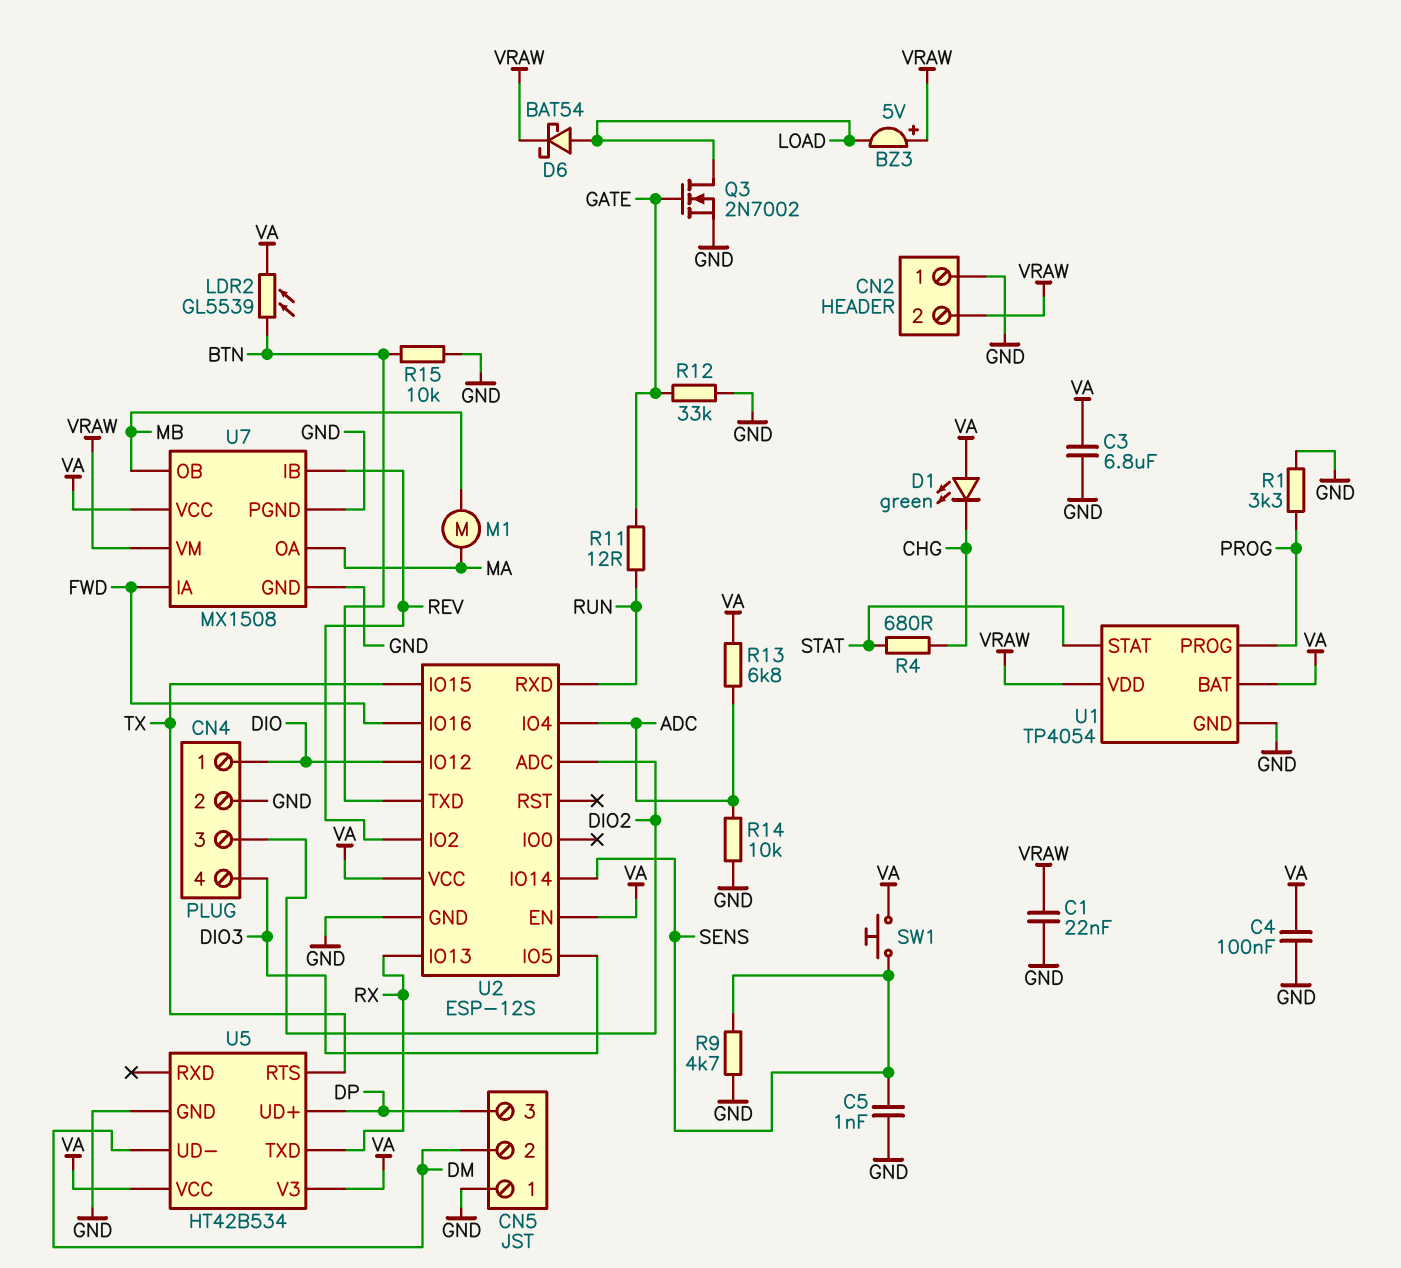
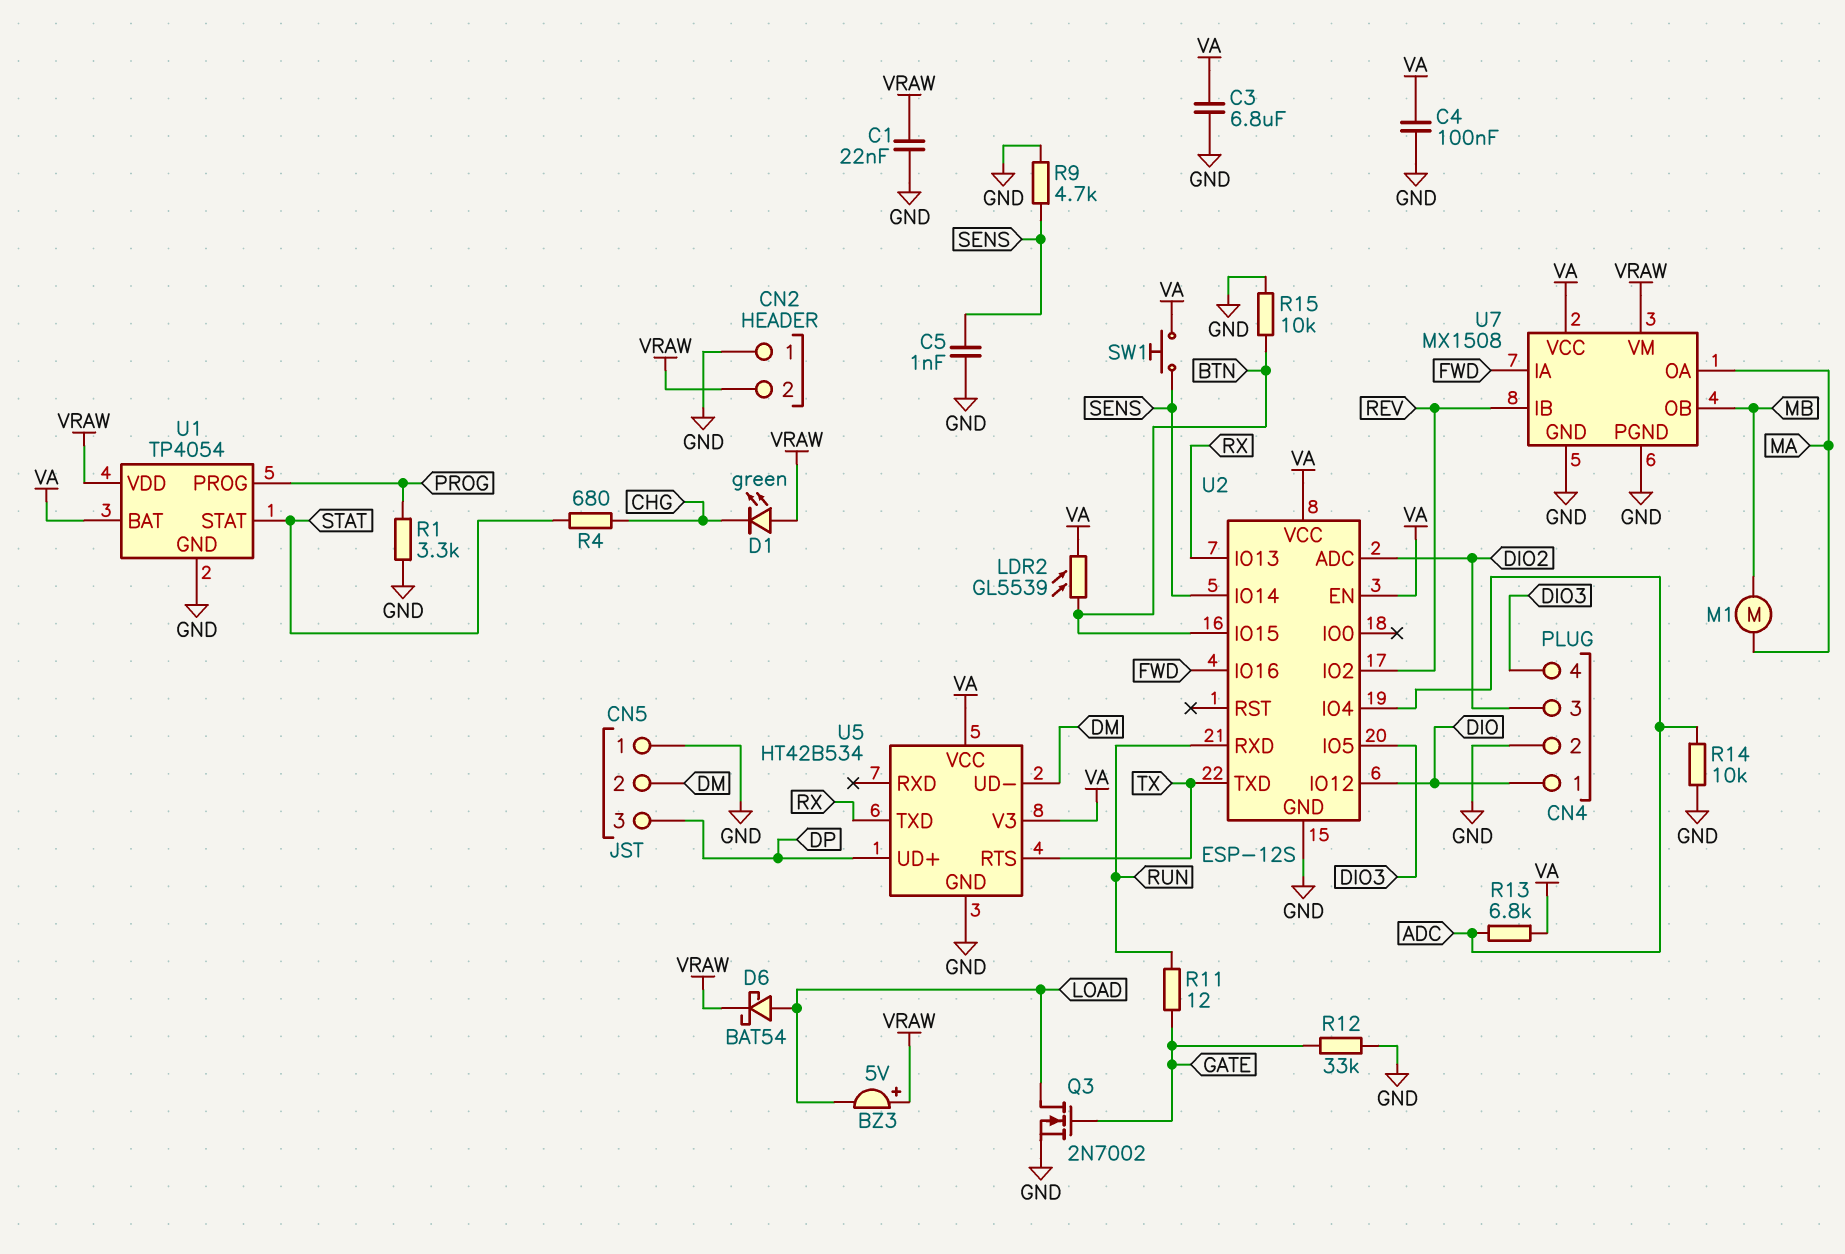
D1: LED green (A VA, K CHG) -> LED green (A VRAW, K CHG)
U2 pin IO15: TX -> BTN
U2 pin TXD: BTN -> TX

